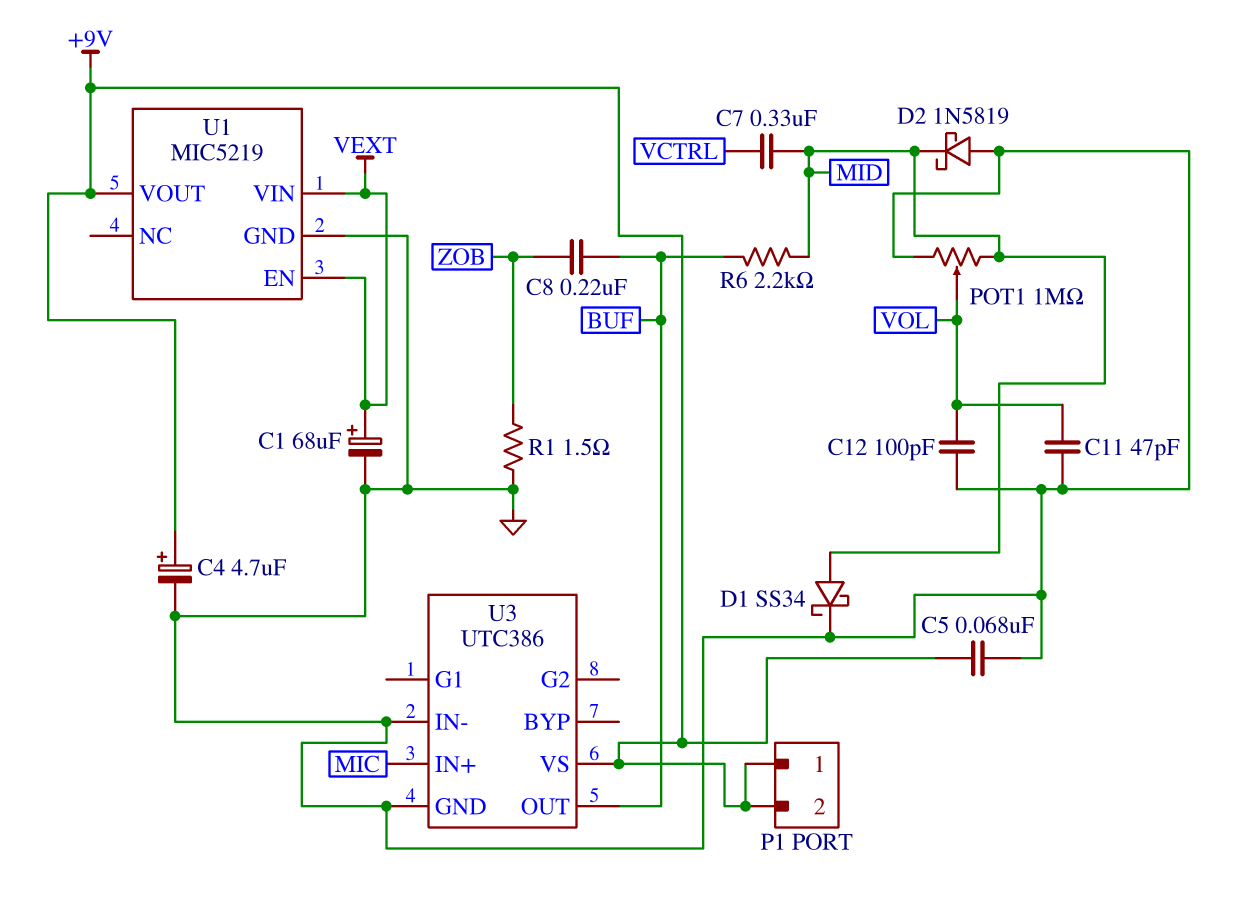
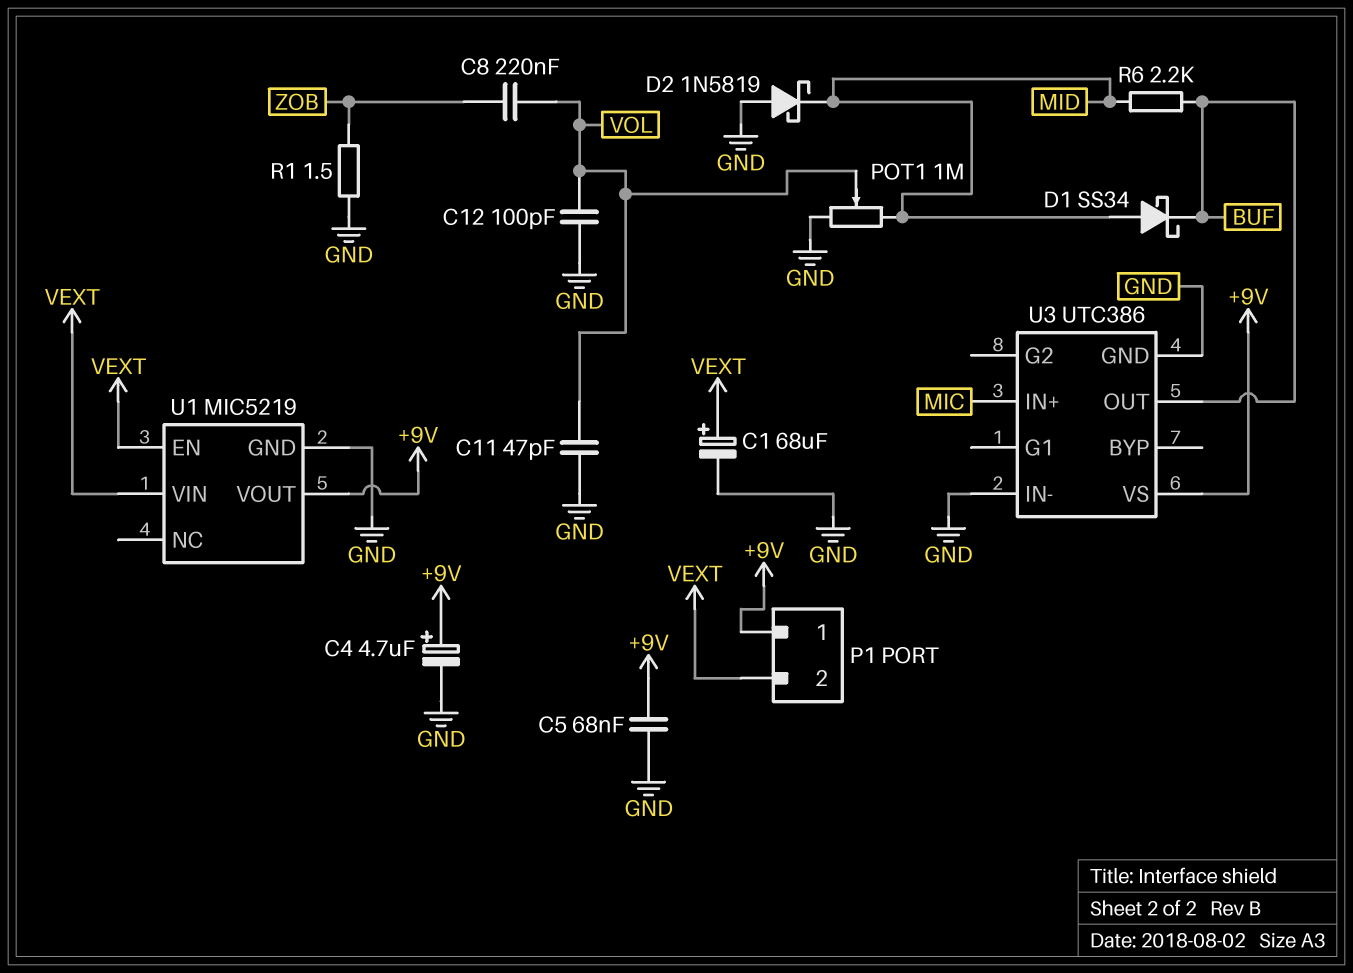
C7: 330nF (MID, VCTRL) -> none
C8: 220nF (BUF, ZOB) -> 220nF (VOL, ZOB)
D1: schottky SS34 (A MID, K GND) -> schottky SS34 (A MID, K BUF)
P1 pin 2: +9V -> VEXT

